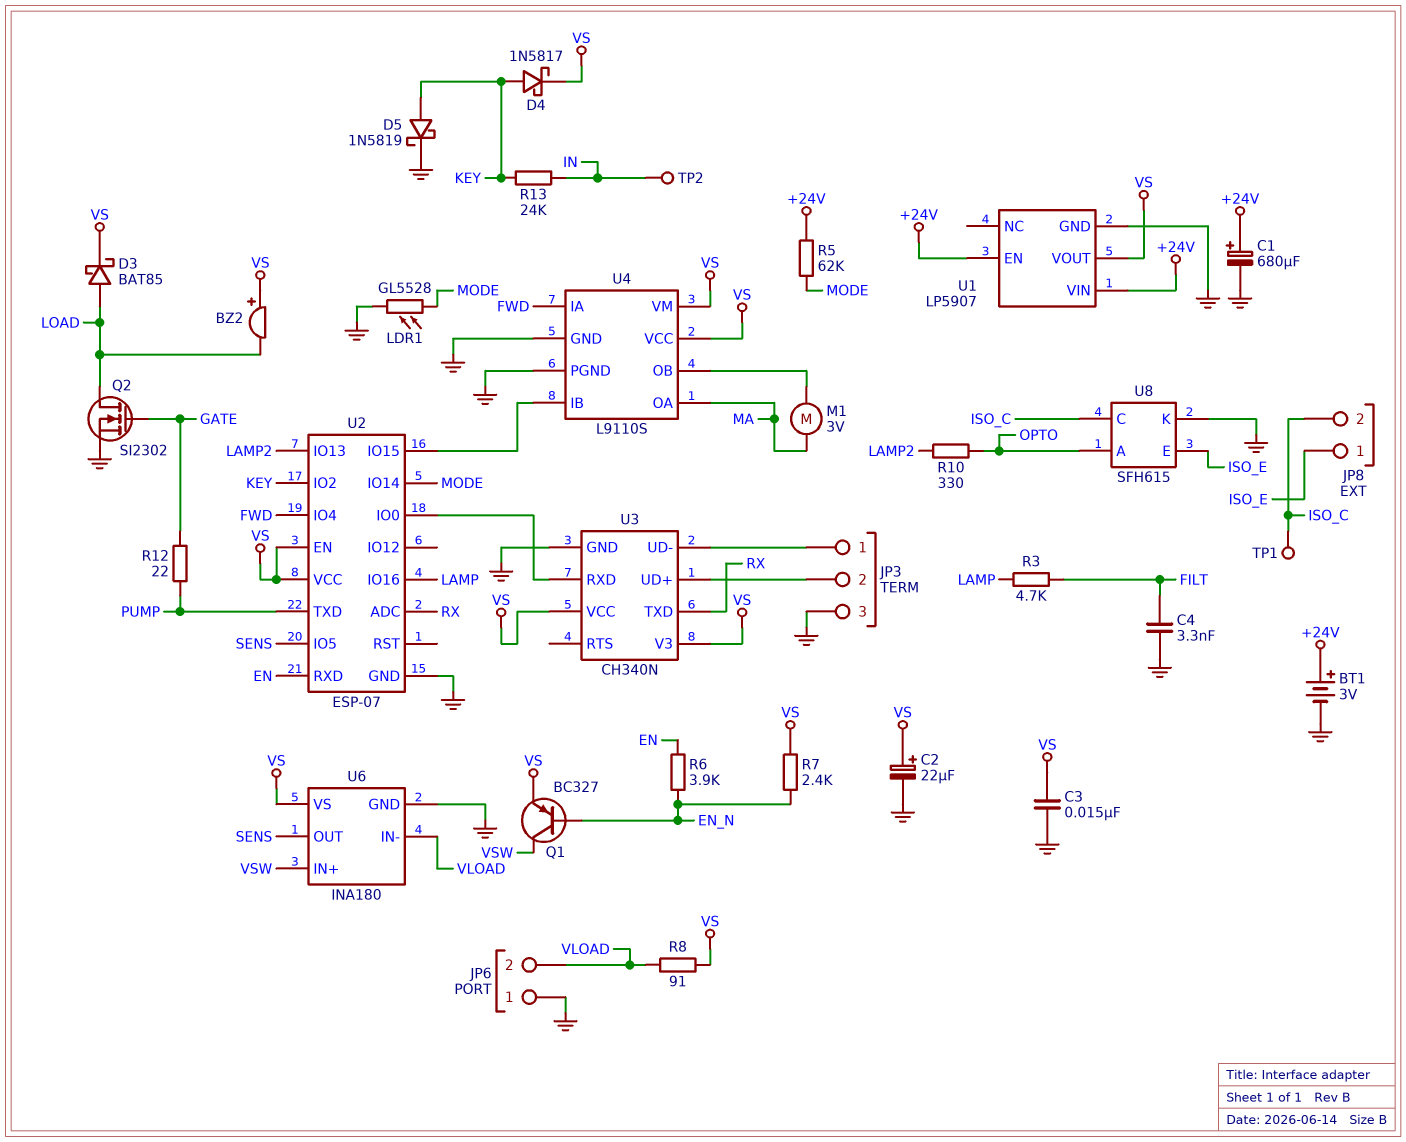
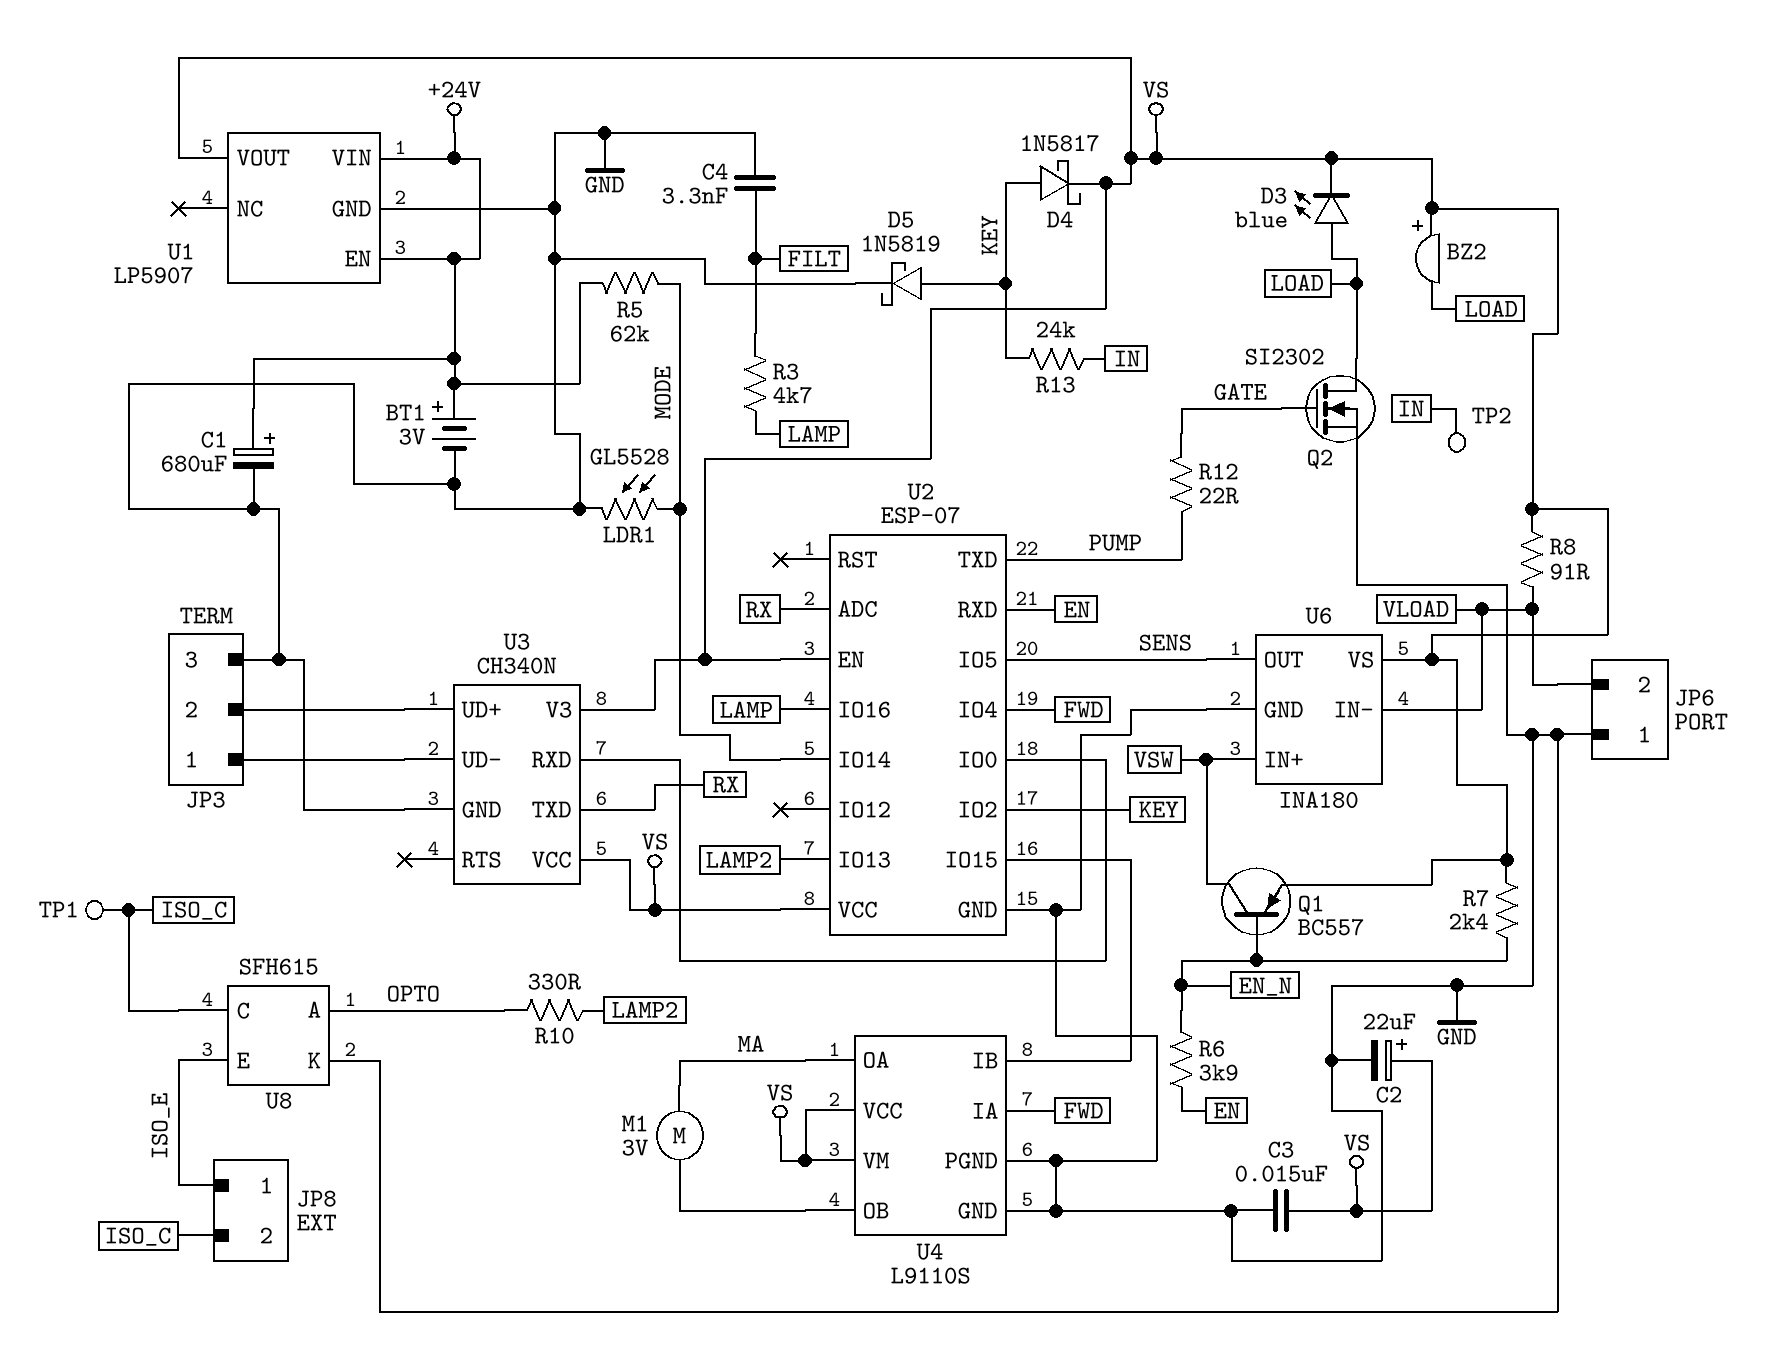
D3: schottky BAT85 (A LOAD, K VS) -> LED blue (A LOAD, K VS)
Q1: PNP BC327 (B EN_N, C VSW, E VS) -> PNP BC557 (B EN_N, C VSW, E VS)

